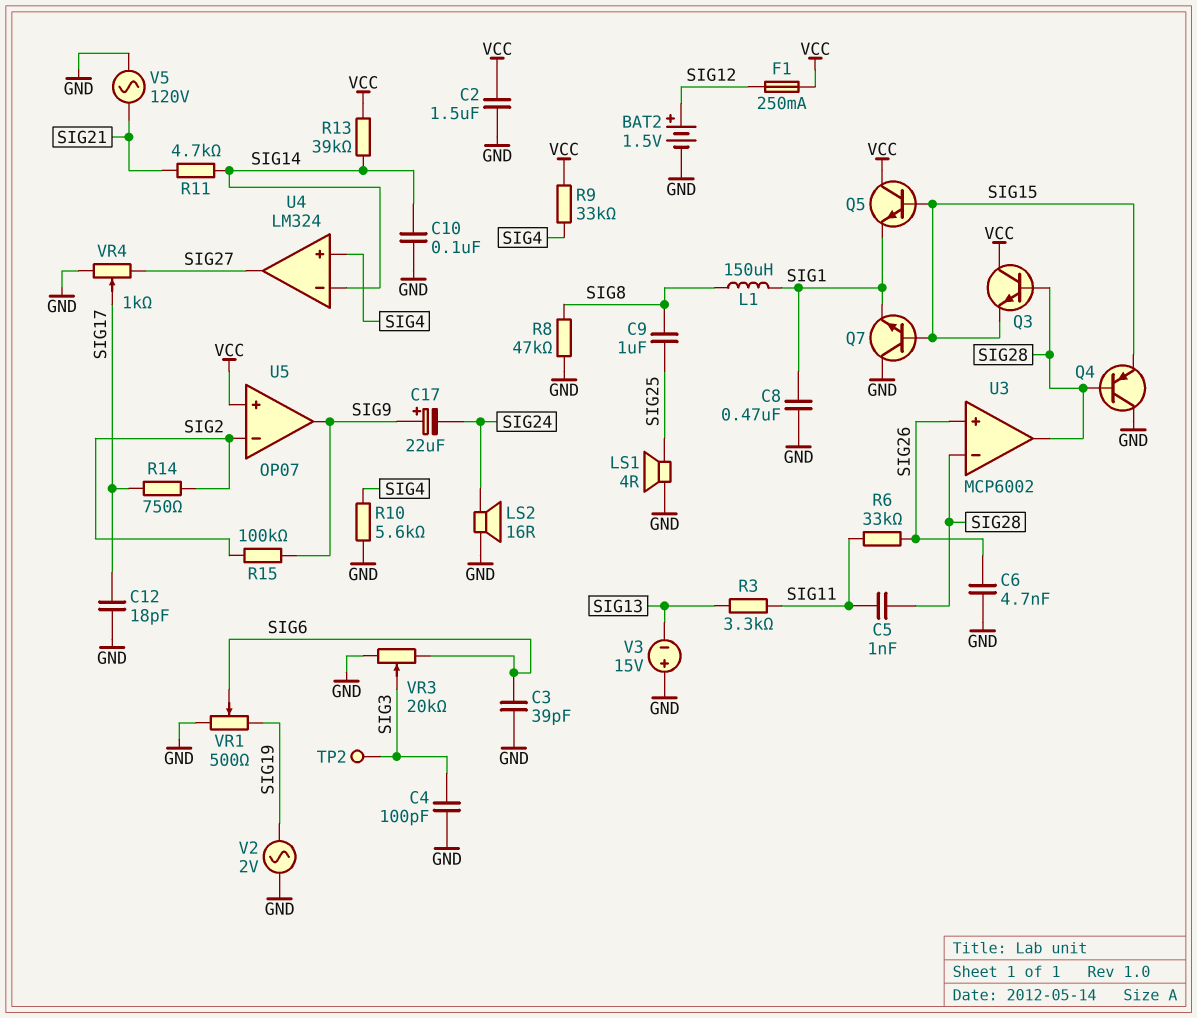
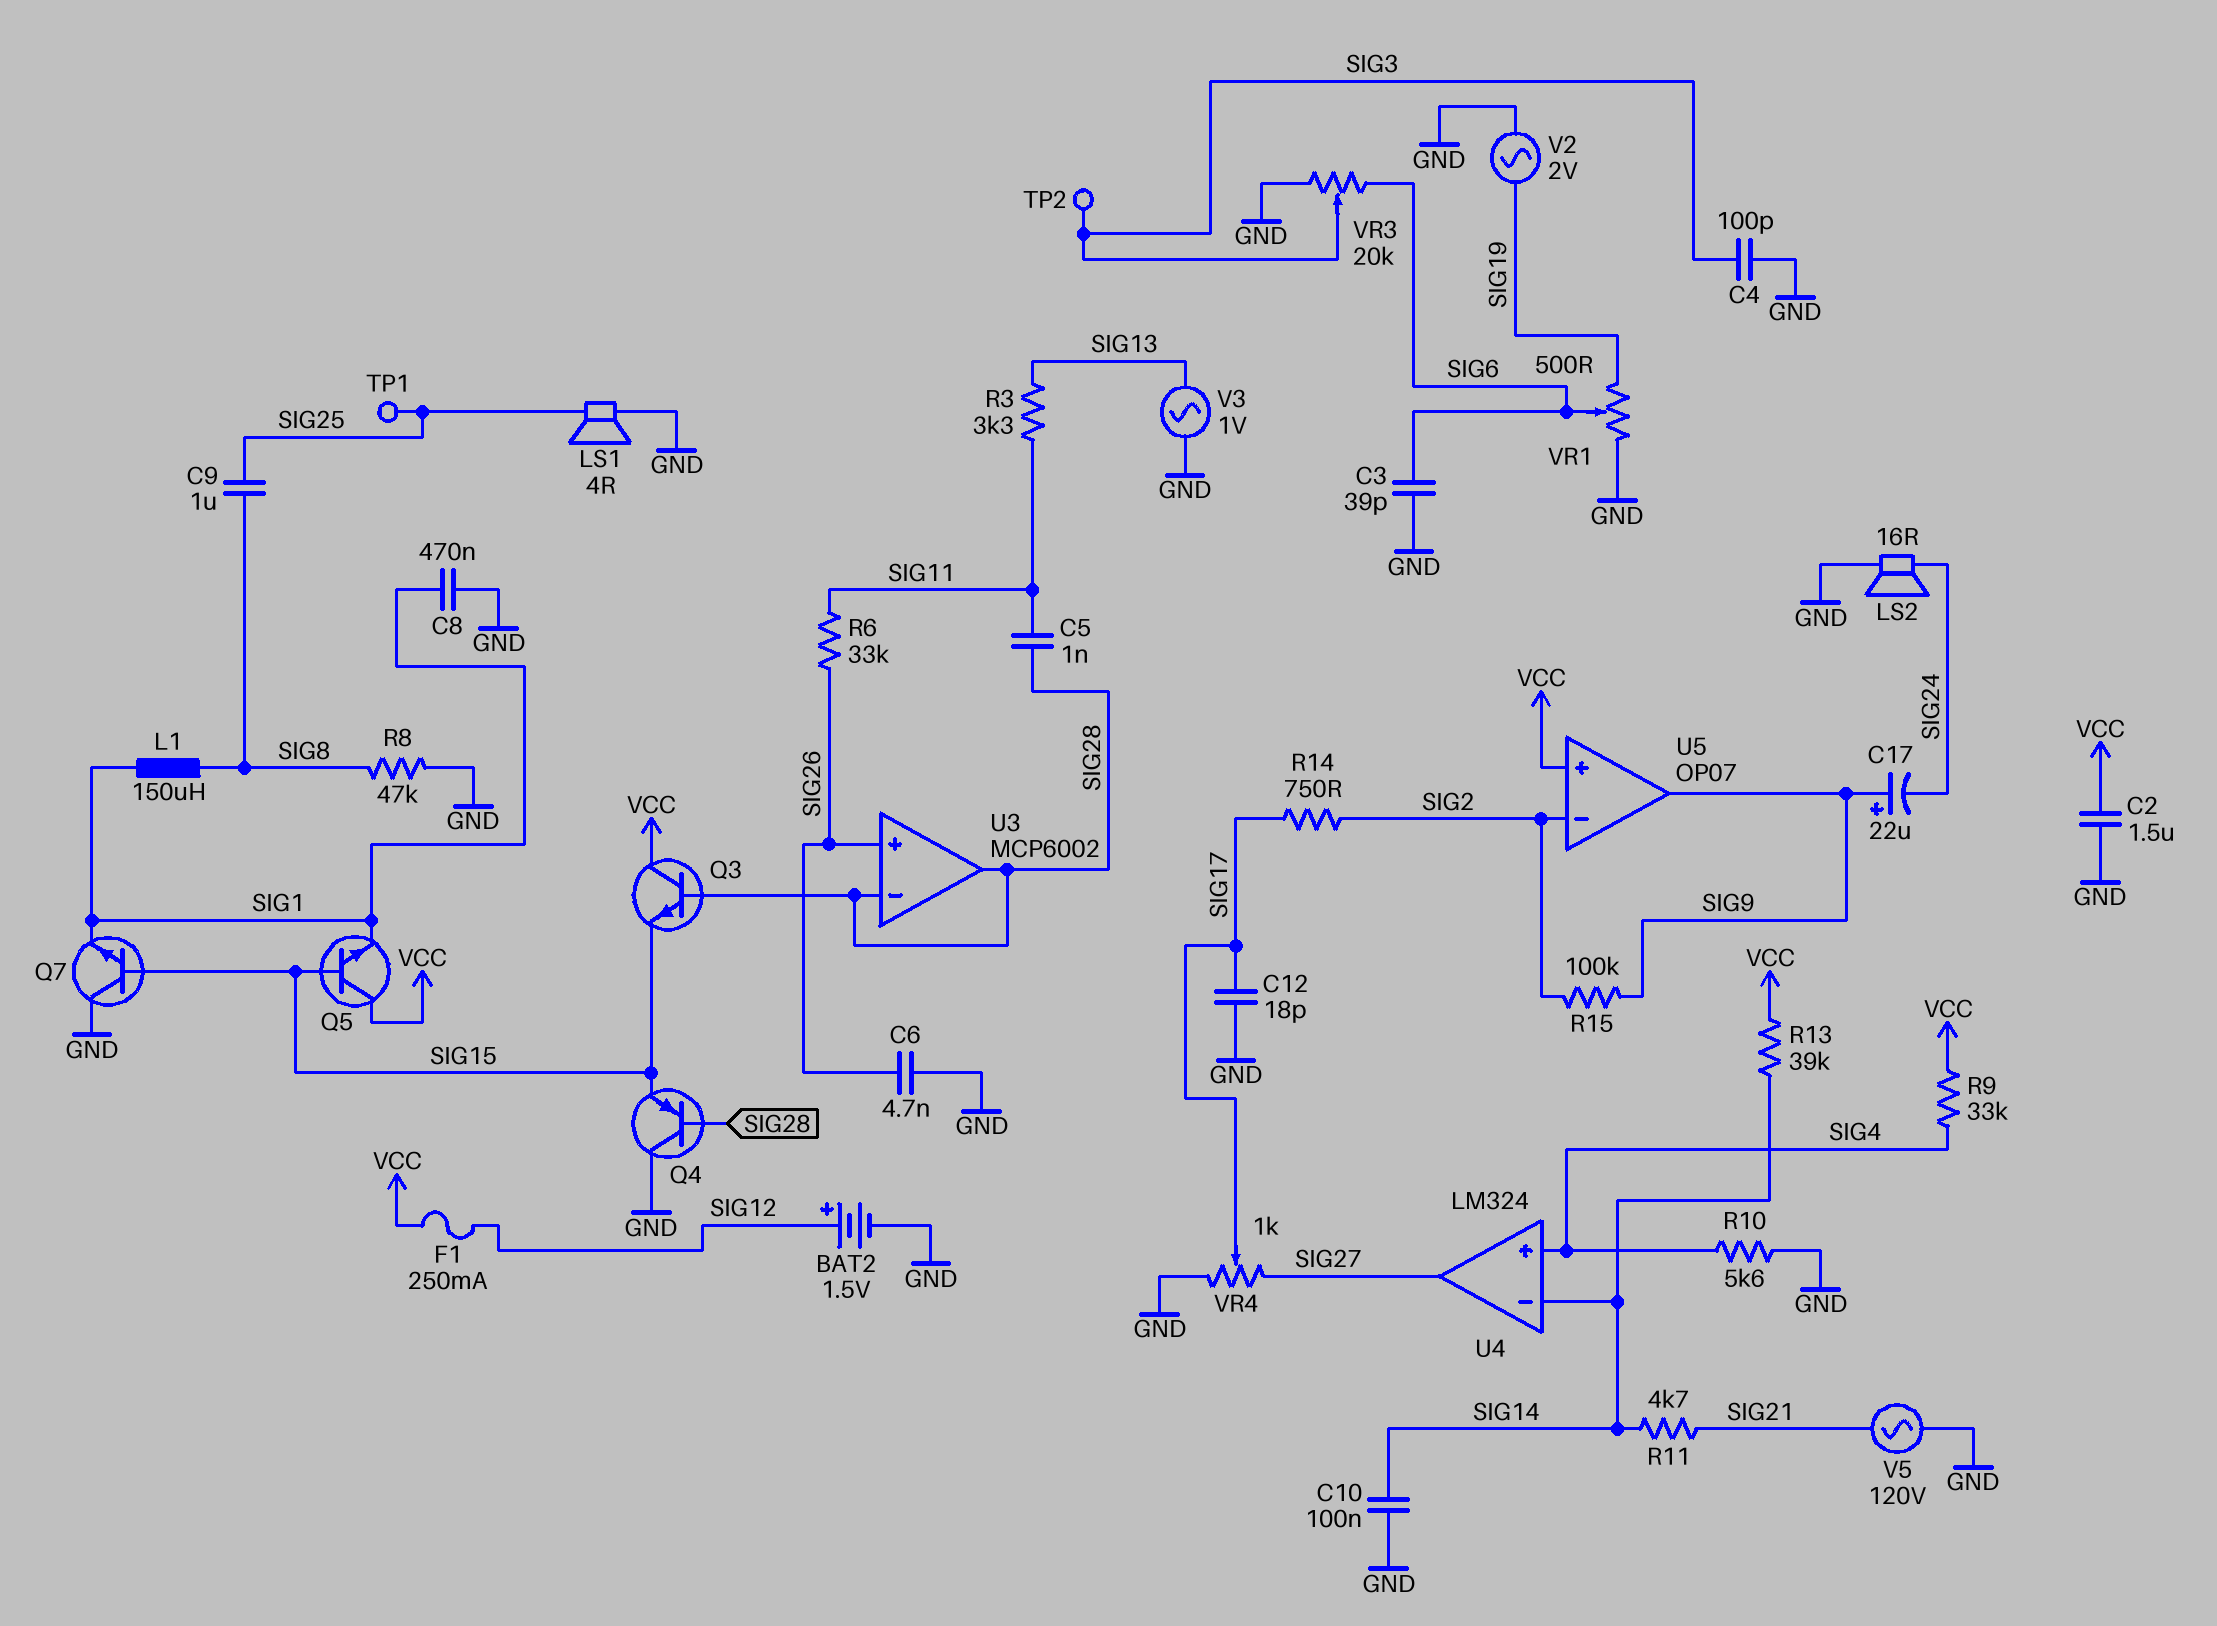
TP1: none -> test point (SIG25)
V3: 15V (plus GND, minus SIG13) -> AC 1V (GND, SIG13)

